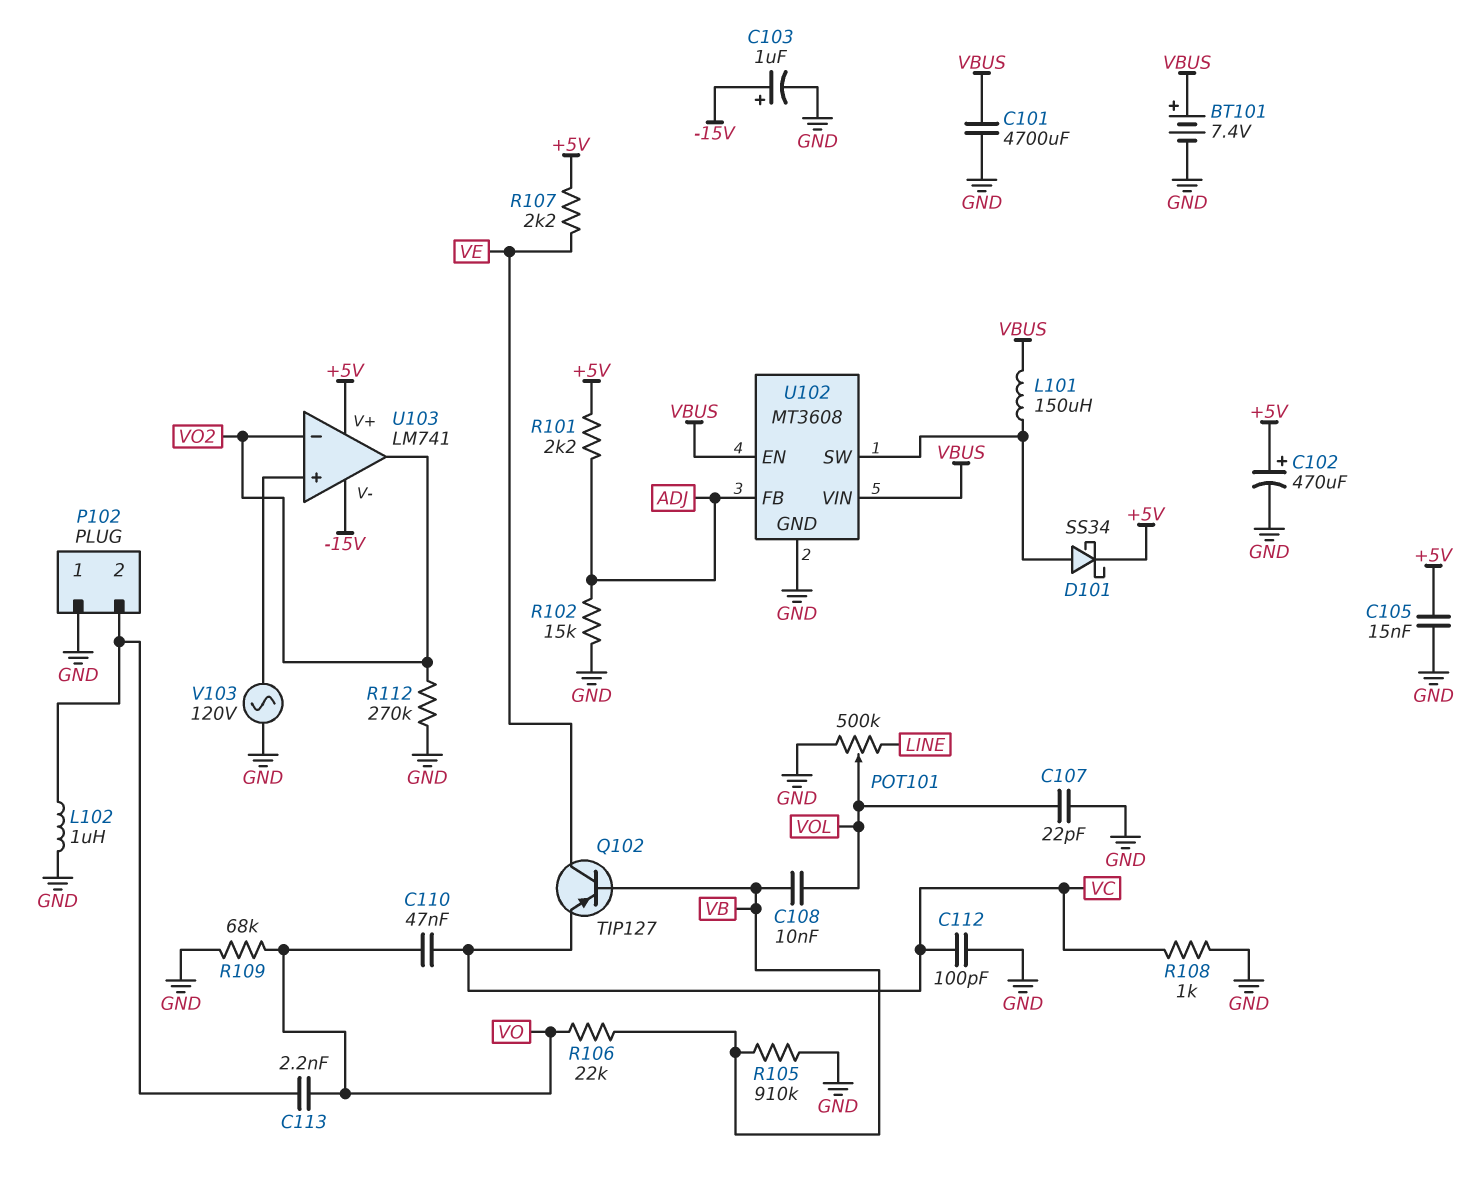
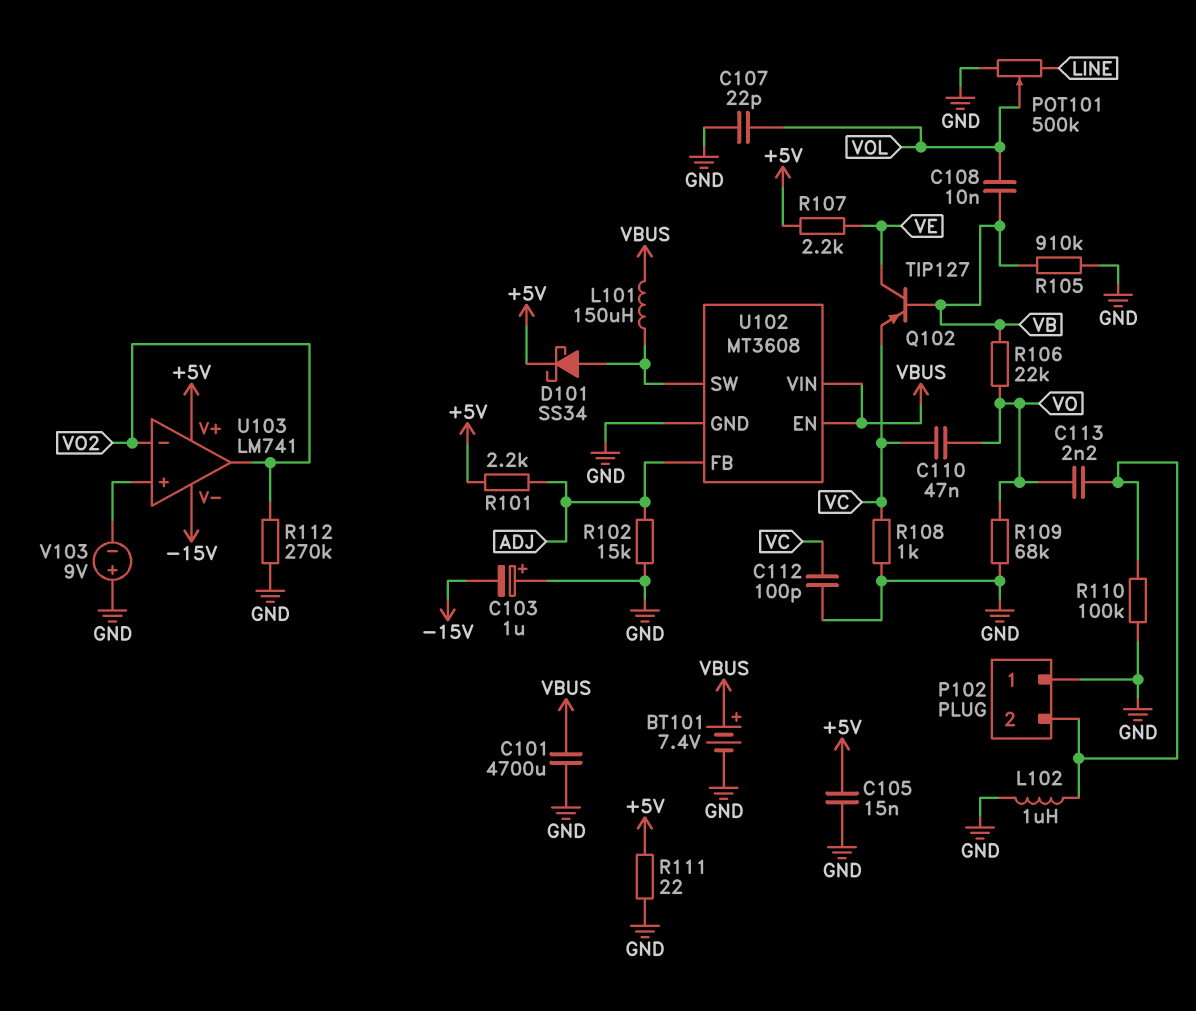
C102: 470uF (plus +5V, minus GND) -> none
C103: 1uF (plus -15V, minus GND) -> 1uF (plus GND, minus -15V)
R110: none -> 100k (GND, P102/2)
R111: none -> 22 (+5V, GND)
V103: AC 120V (GND, U103/in+) -> 9V (plus GND, minus U103/in+)

